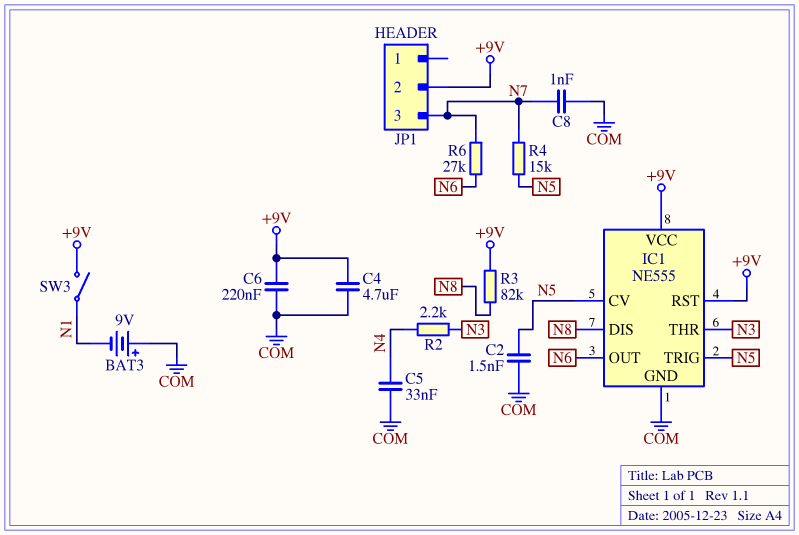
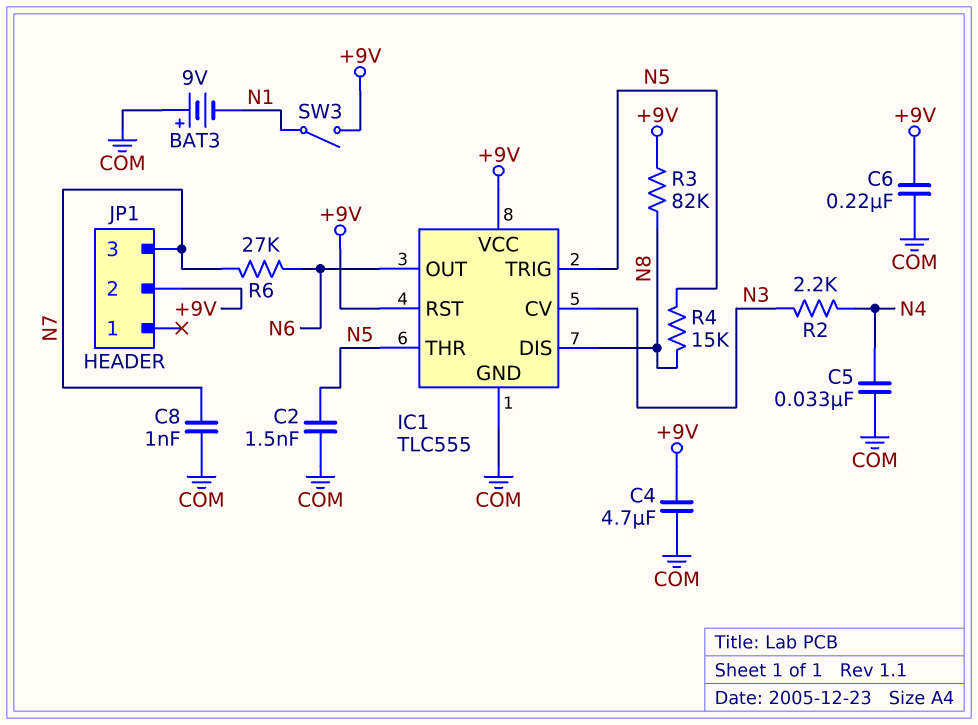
IC1: NE555 -> TLC555
IC1 pin CV: N5 -> N3
IC1 pin THR: N3 -> N5
R4: 15k (N5, N7) -> 15k (N5, N8)

